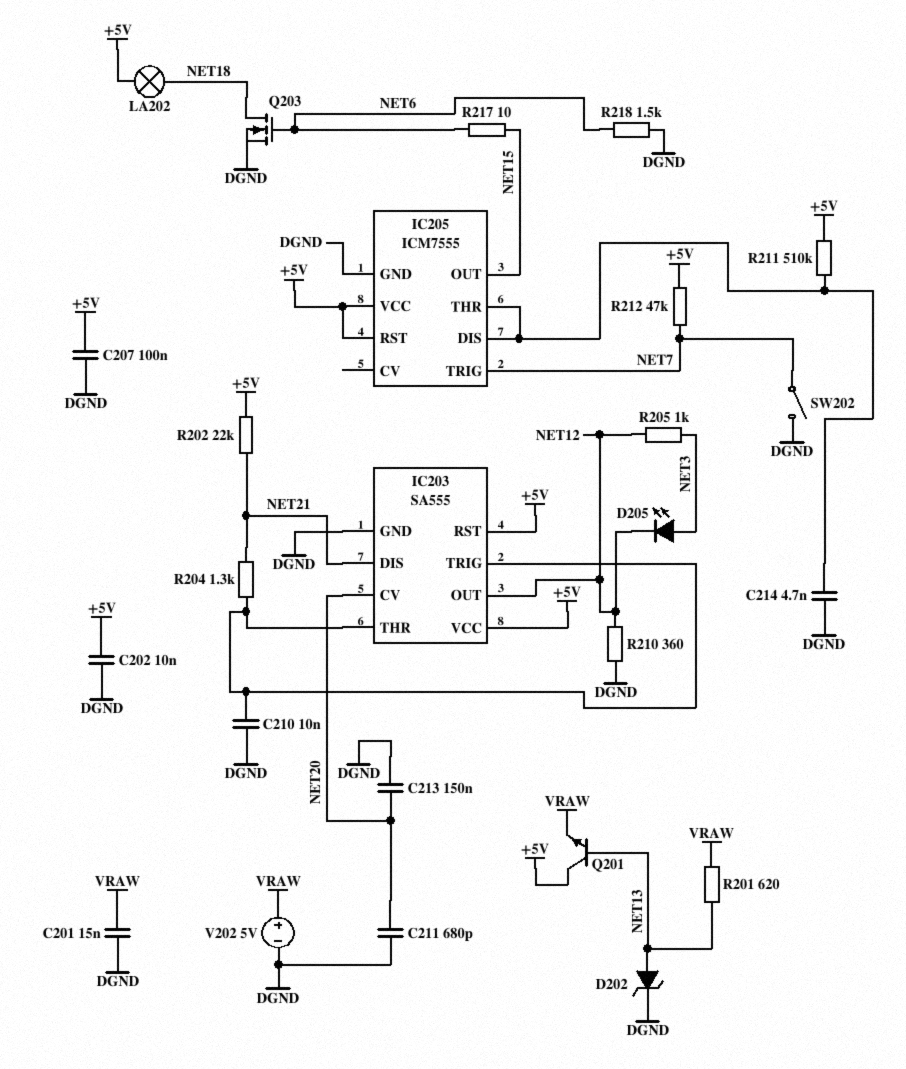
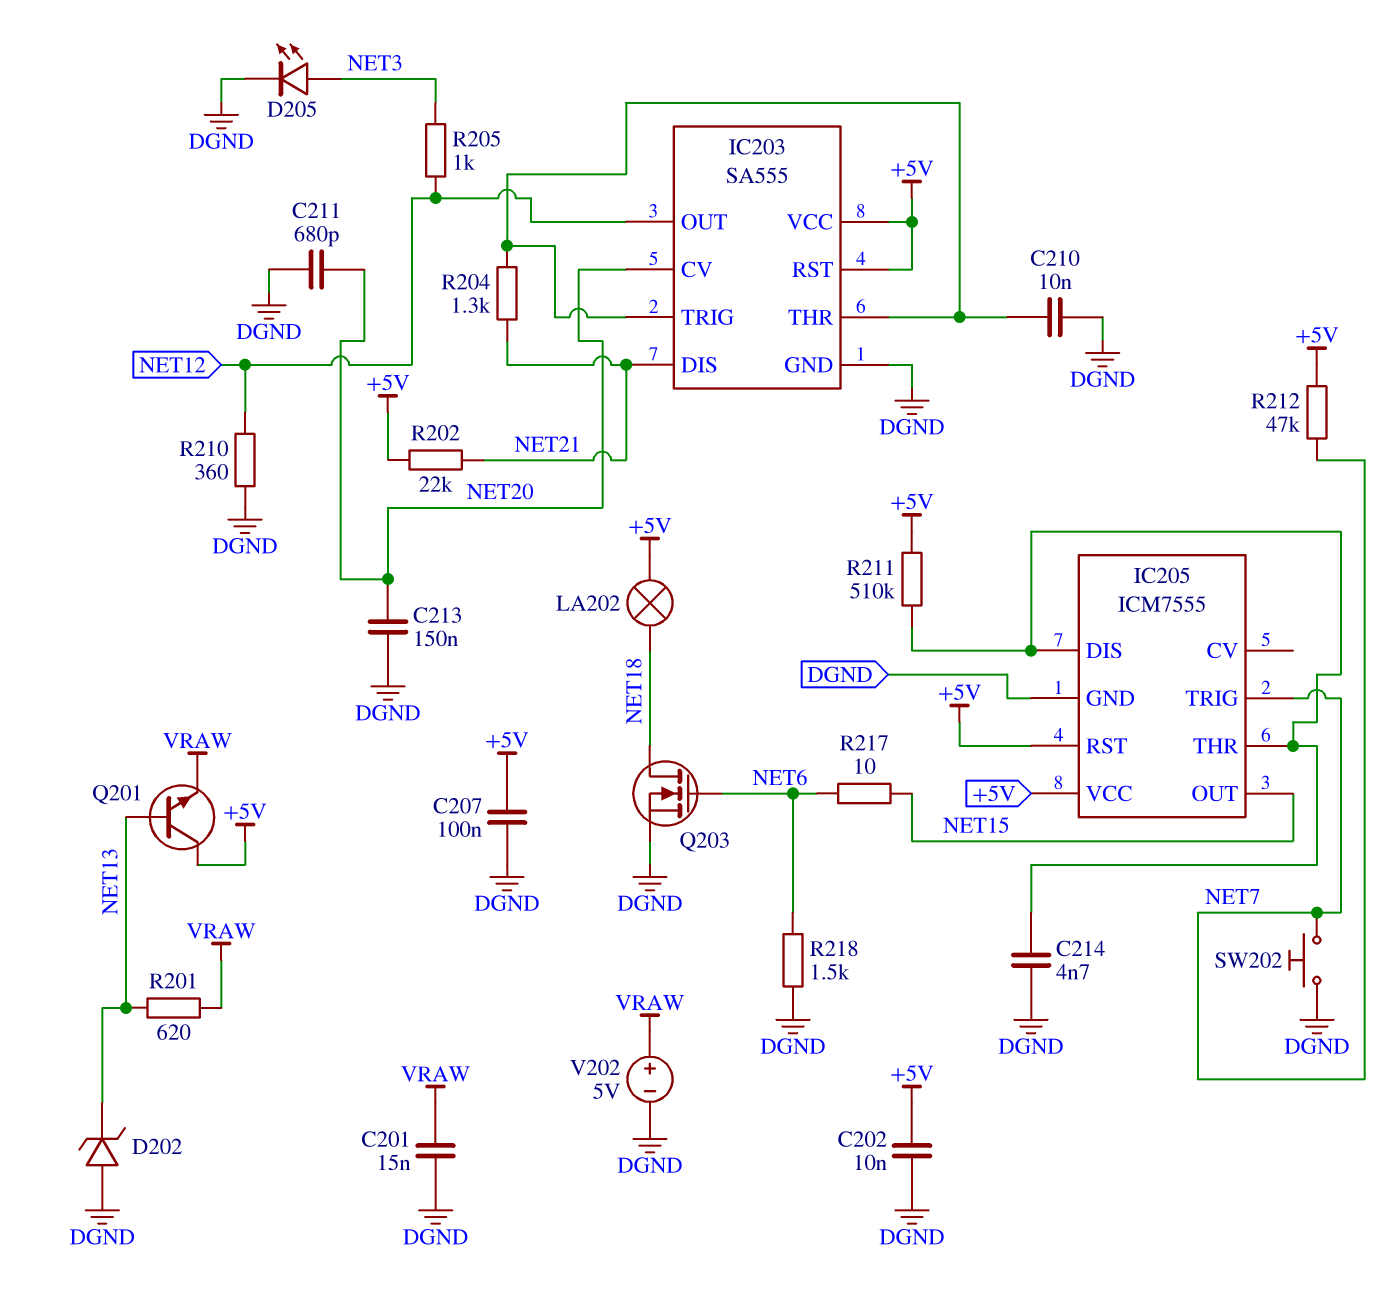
D202: zener (A NET13, K DGND) -> zener (A DGND, K NET13)
D205: LED (A NET3, K NET12) -> LED (A NET3, K DGND)
SW202: switch (DGND, NET7) -> button (DGND, NET7)

